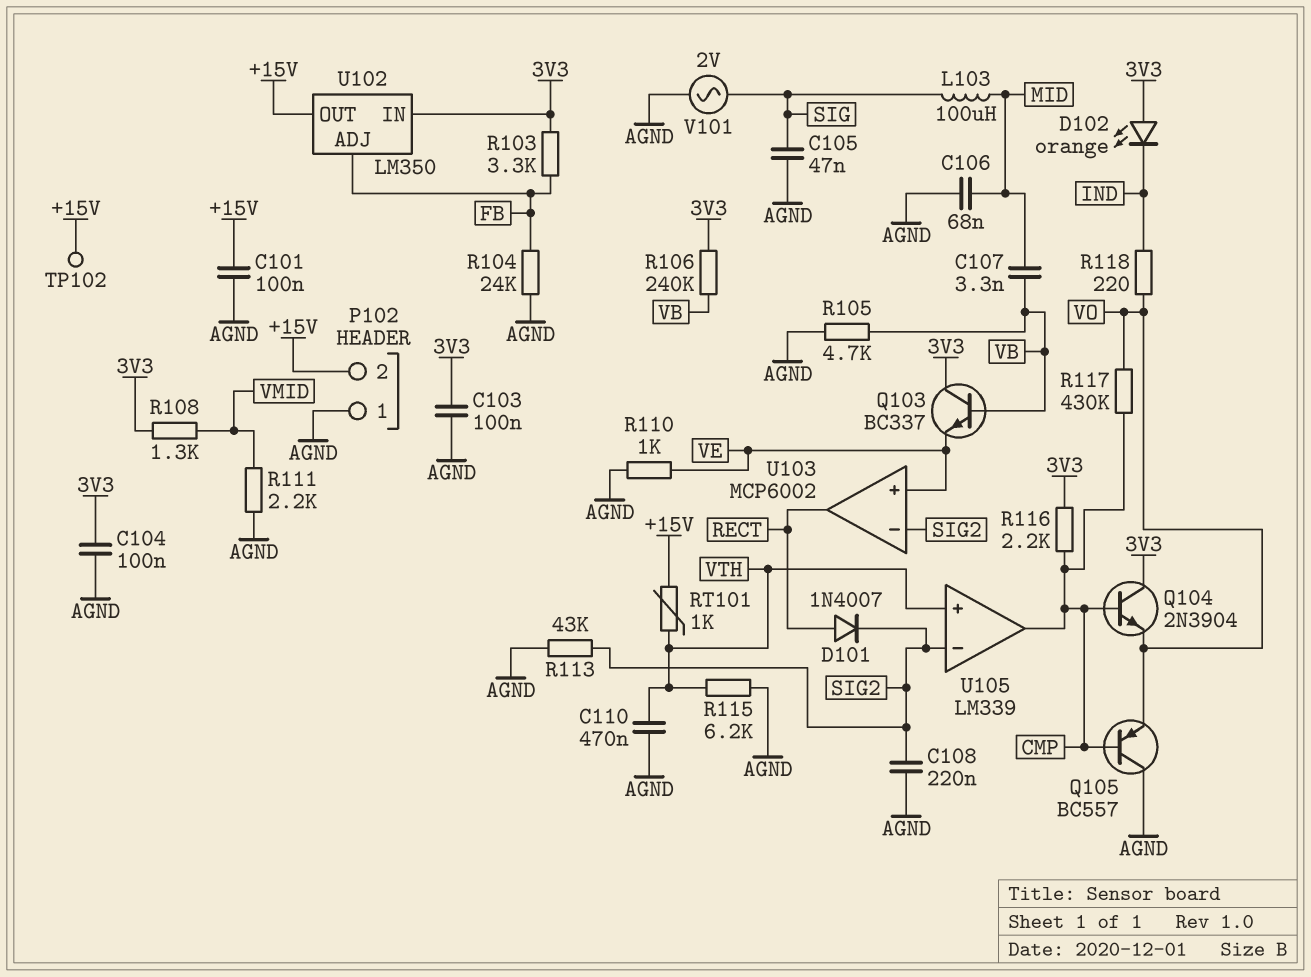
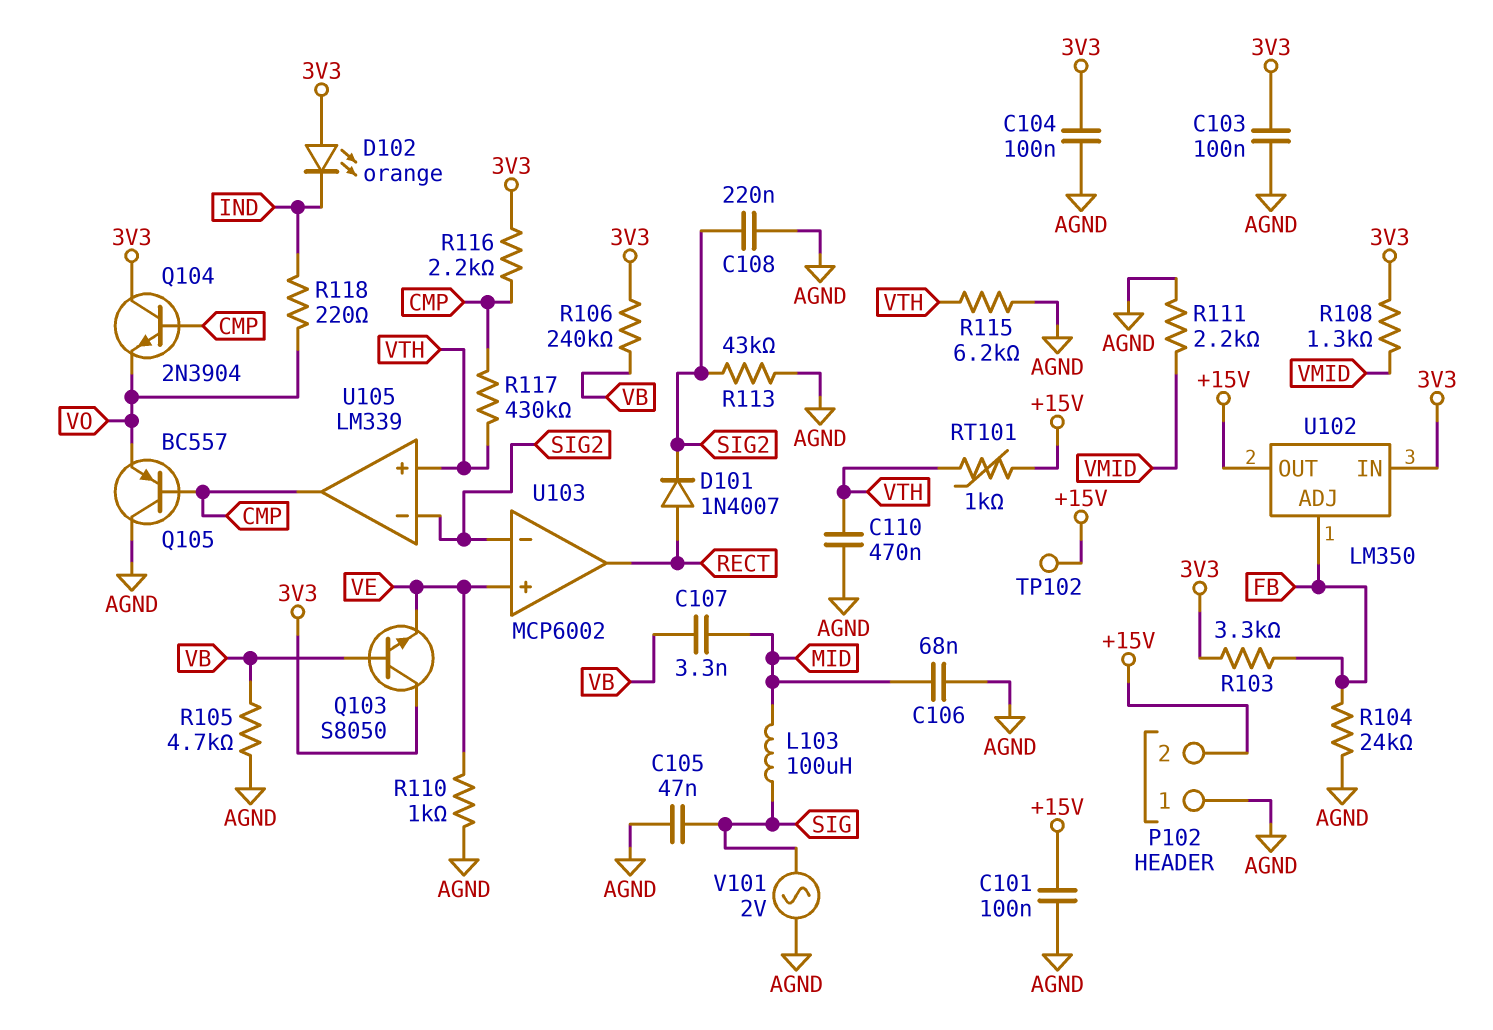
Q103: NPN BC337 (B VB, C 3V3, E VE) -> NPN S8050 (B VB, C 3V3, E VE)
R117: 430k (CMP, VO) -> 430k (CMP, VTH)

